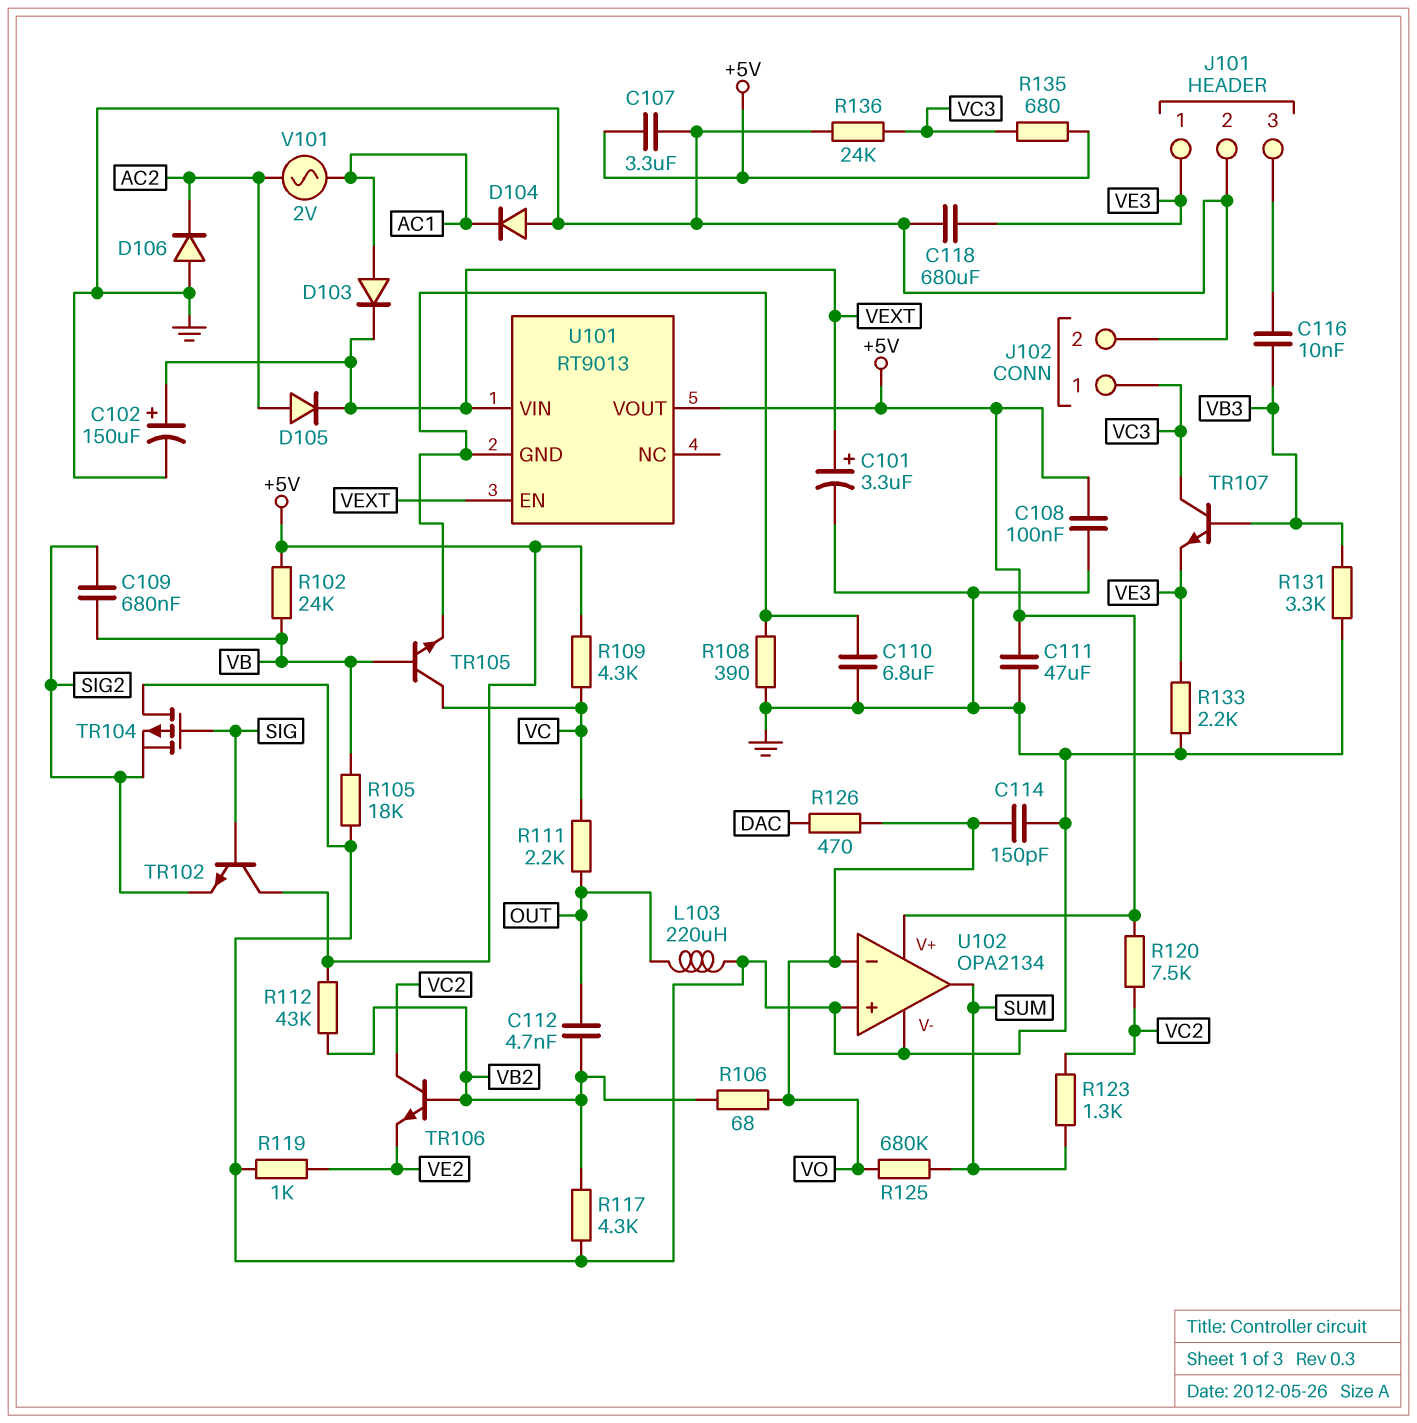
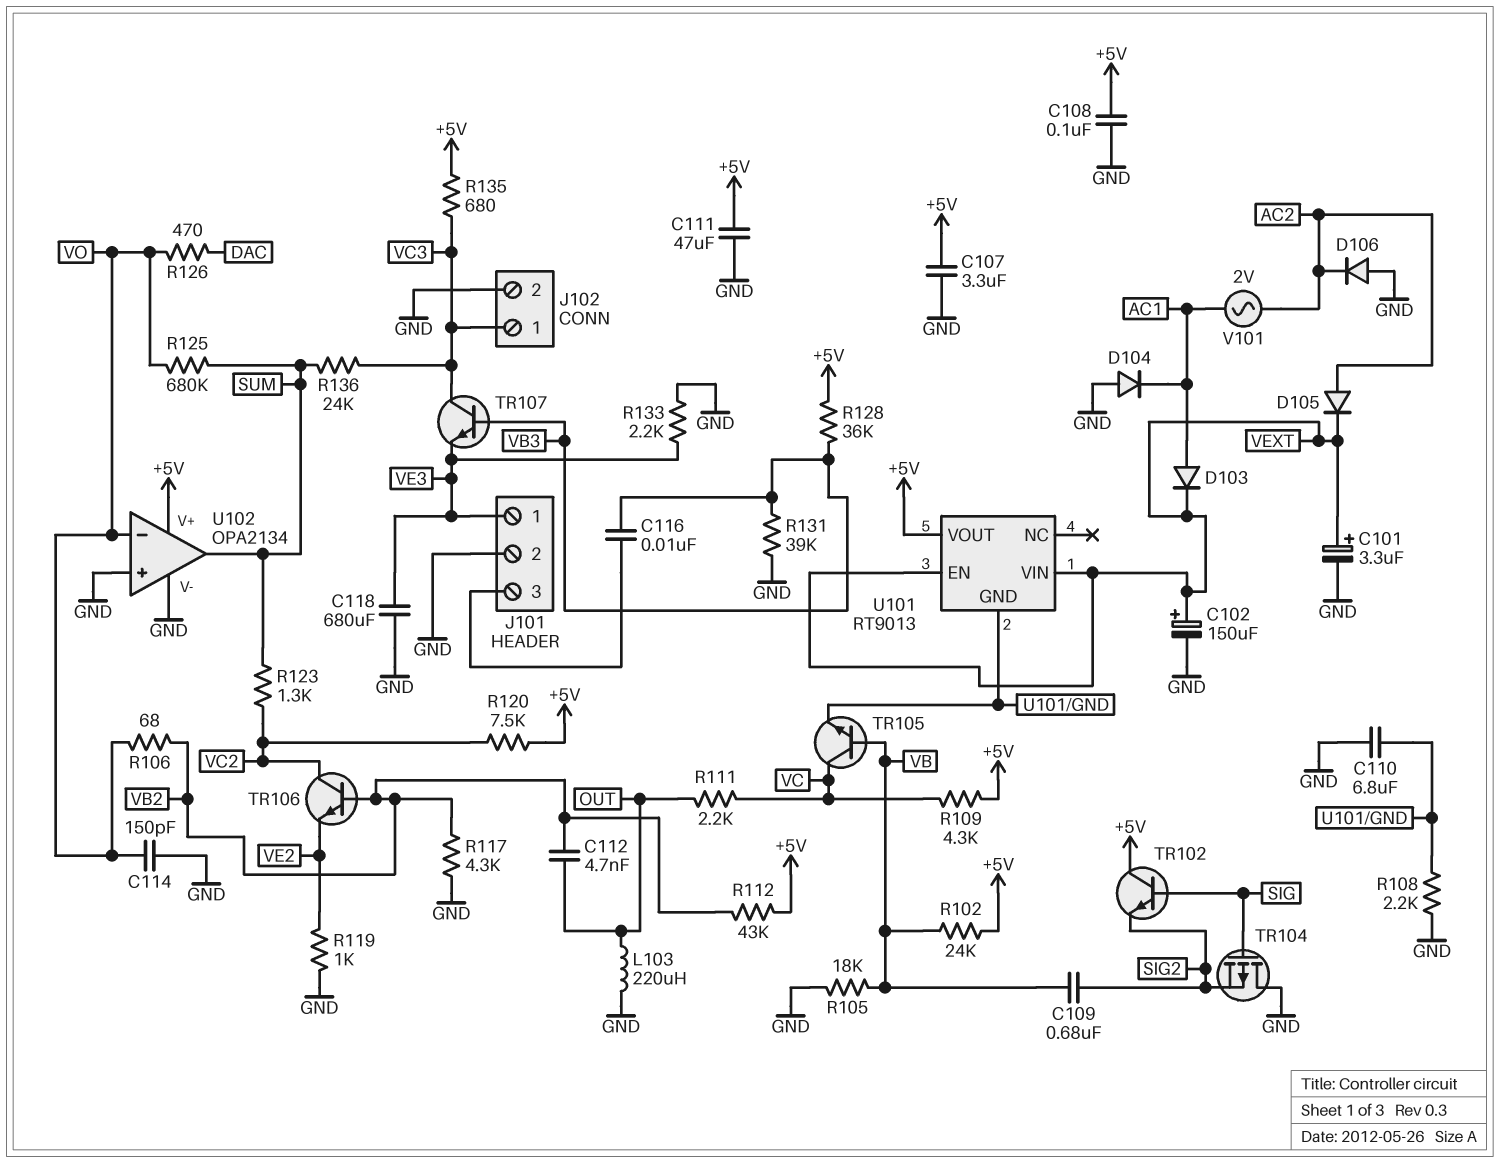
R108: 390 (GND, U101/GND) -> 2.2k (GND, U101/GND)
R128: none -> 36k (+5V, VB3)
R131: 3.3k (GND, VB3) -> 39k (GND, VB3)
R136: 24k (GND, VC3) -> 24k (SUM, VC3)

